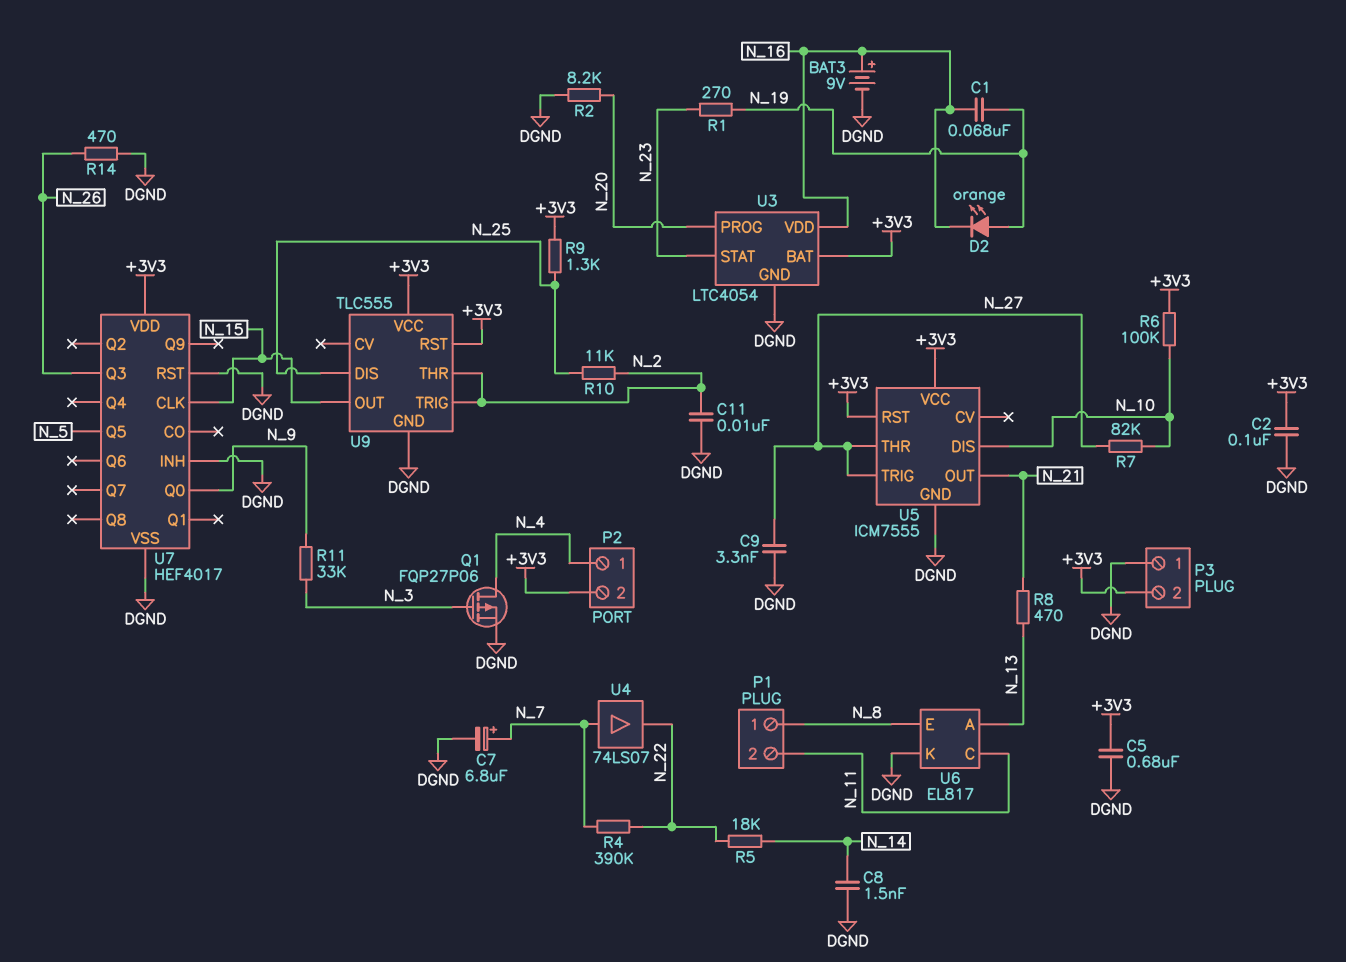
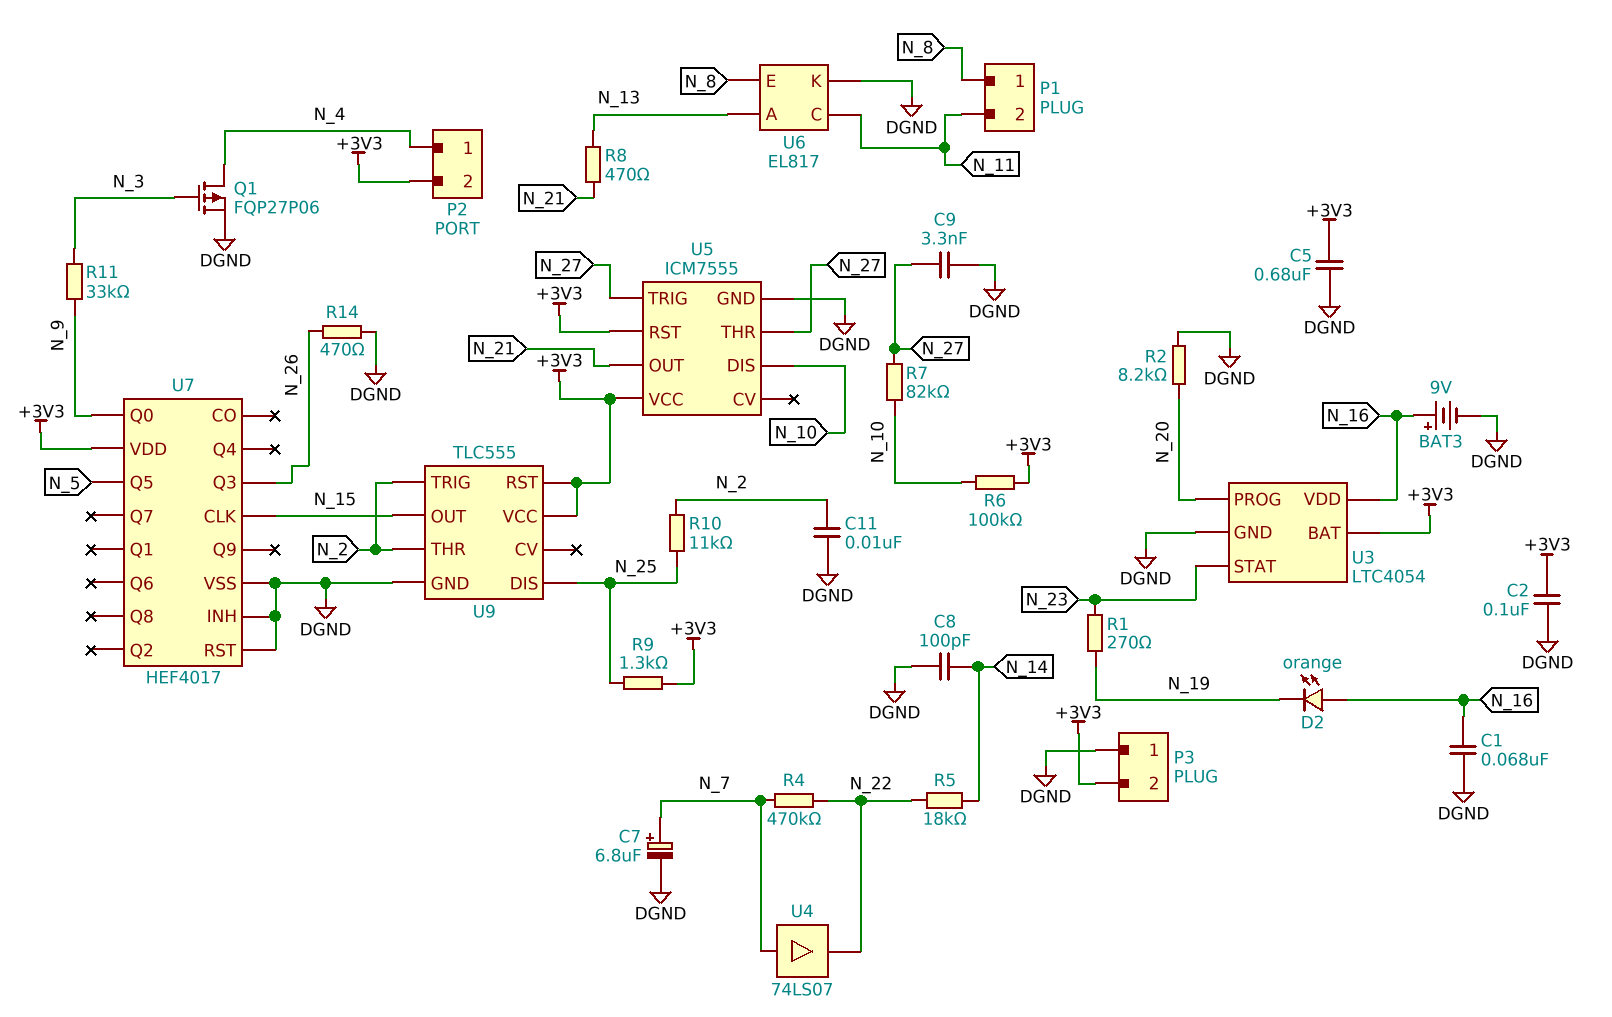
C1: 68nF (N_16, N_19) -> 68nF (DGND, N_16)
C8: 1.5nF (DGND, N_14) -> 100pF (DGND, N_14)
D2: LED orange (A N_19, K N_16) -> LED orange (A N_16, K N_19)
R4: 390k (N_7, N_22) -> 470k (N_7, N_22)

